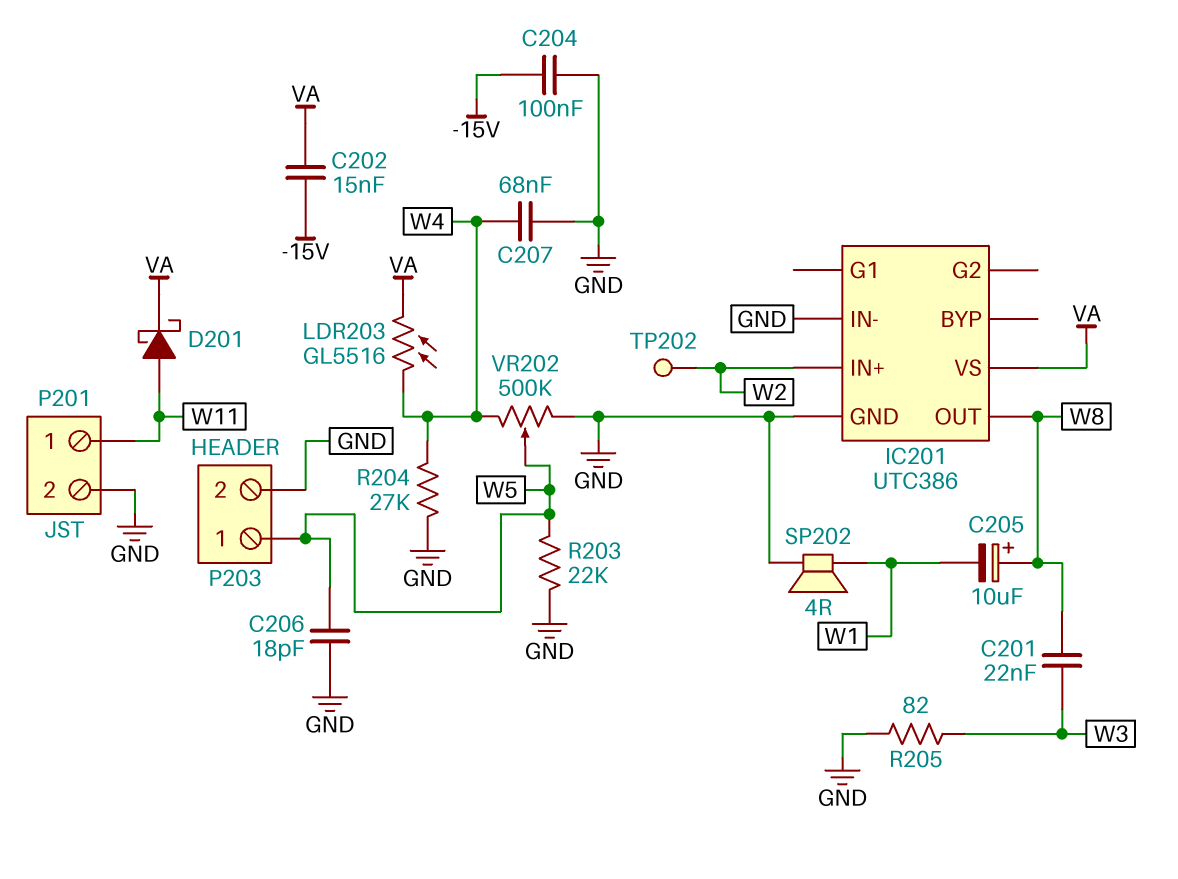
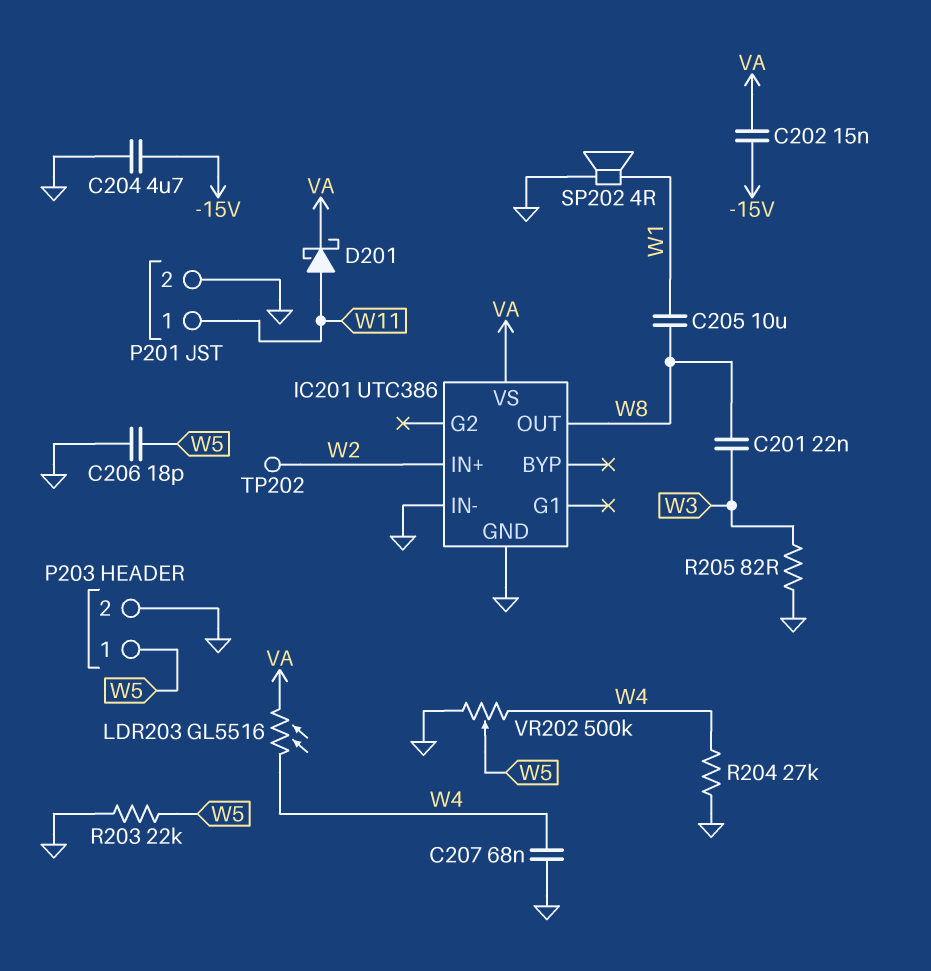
C204: 100nF (-15V, GND) -> 4.7uF (-15V, GND)
C205: 10uF (plus W8, minus W1) -> 10uF (W1, W8)

